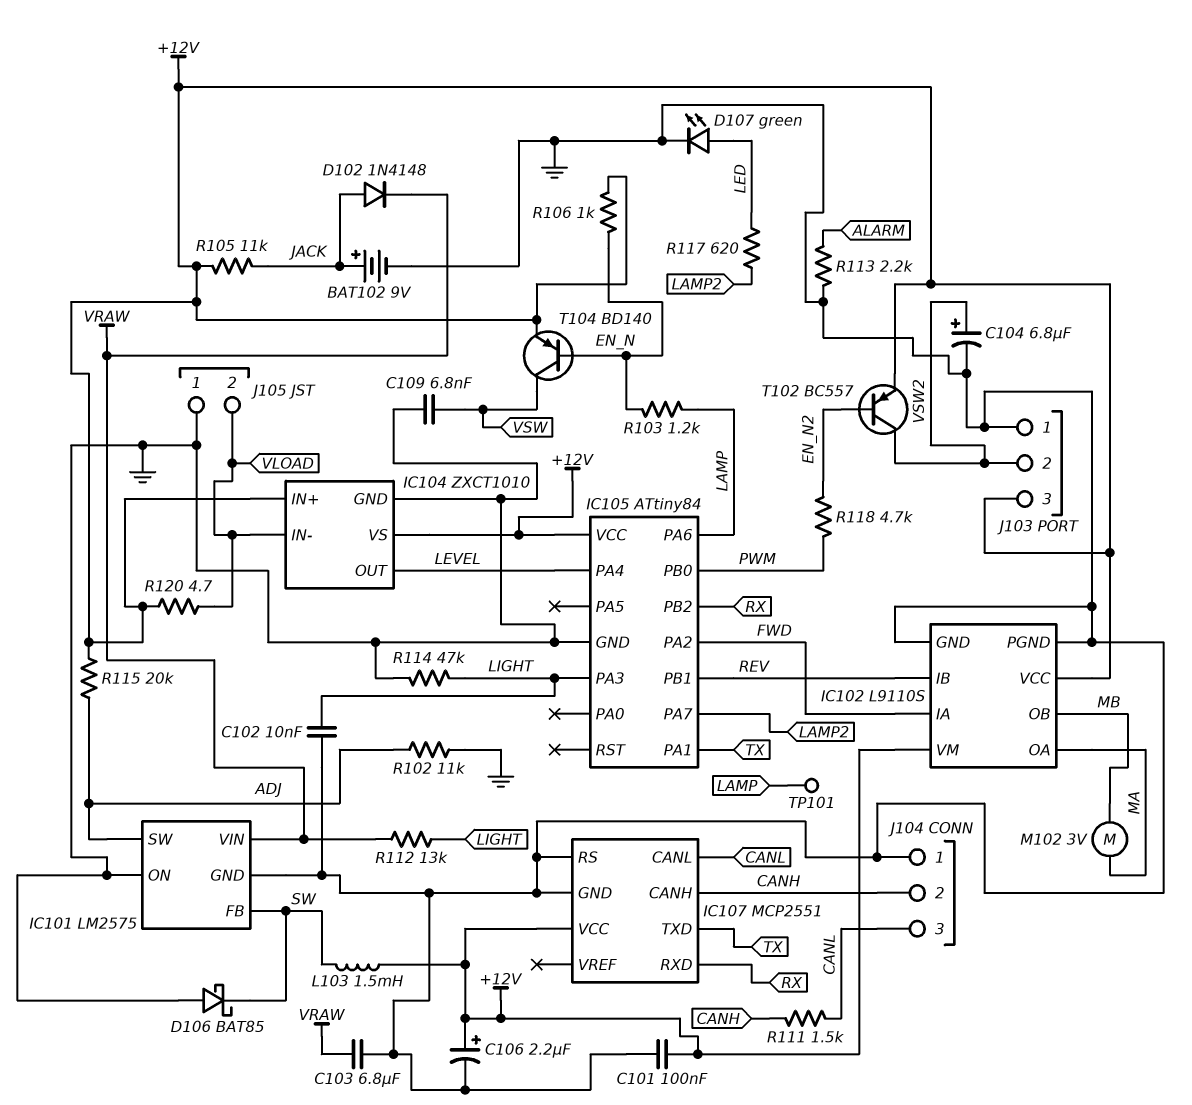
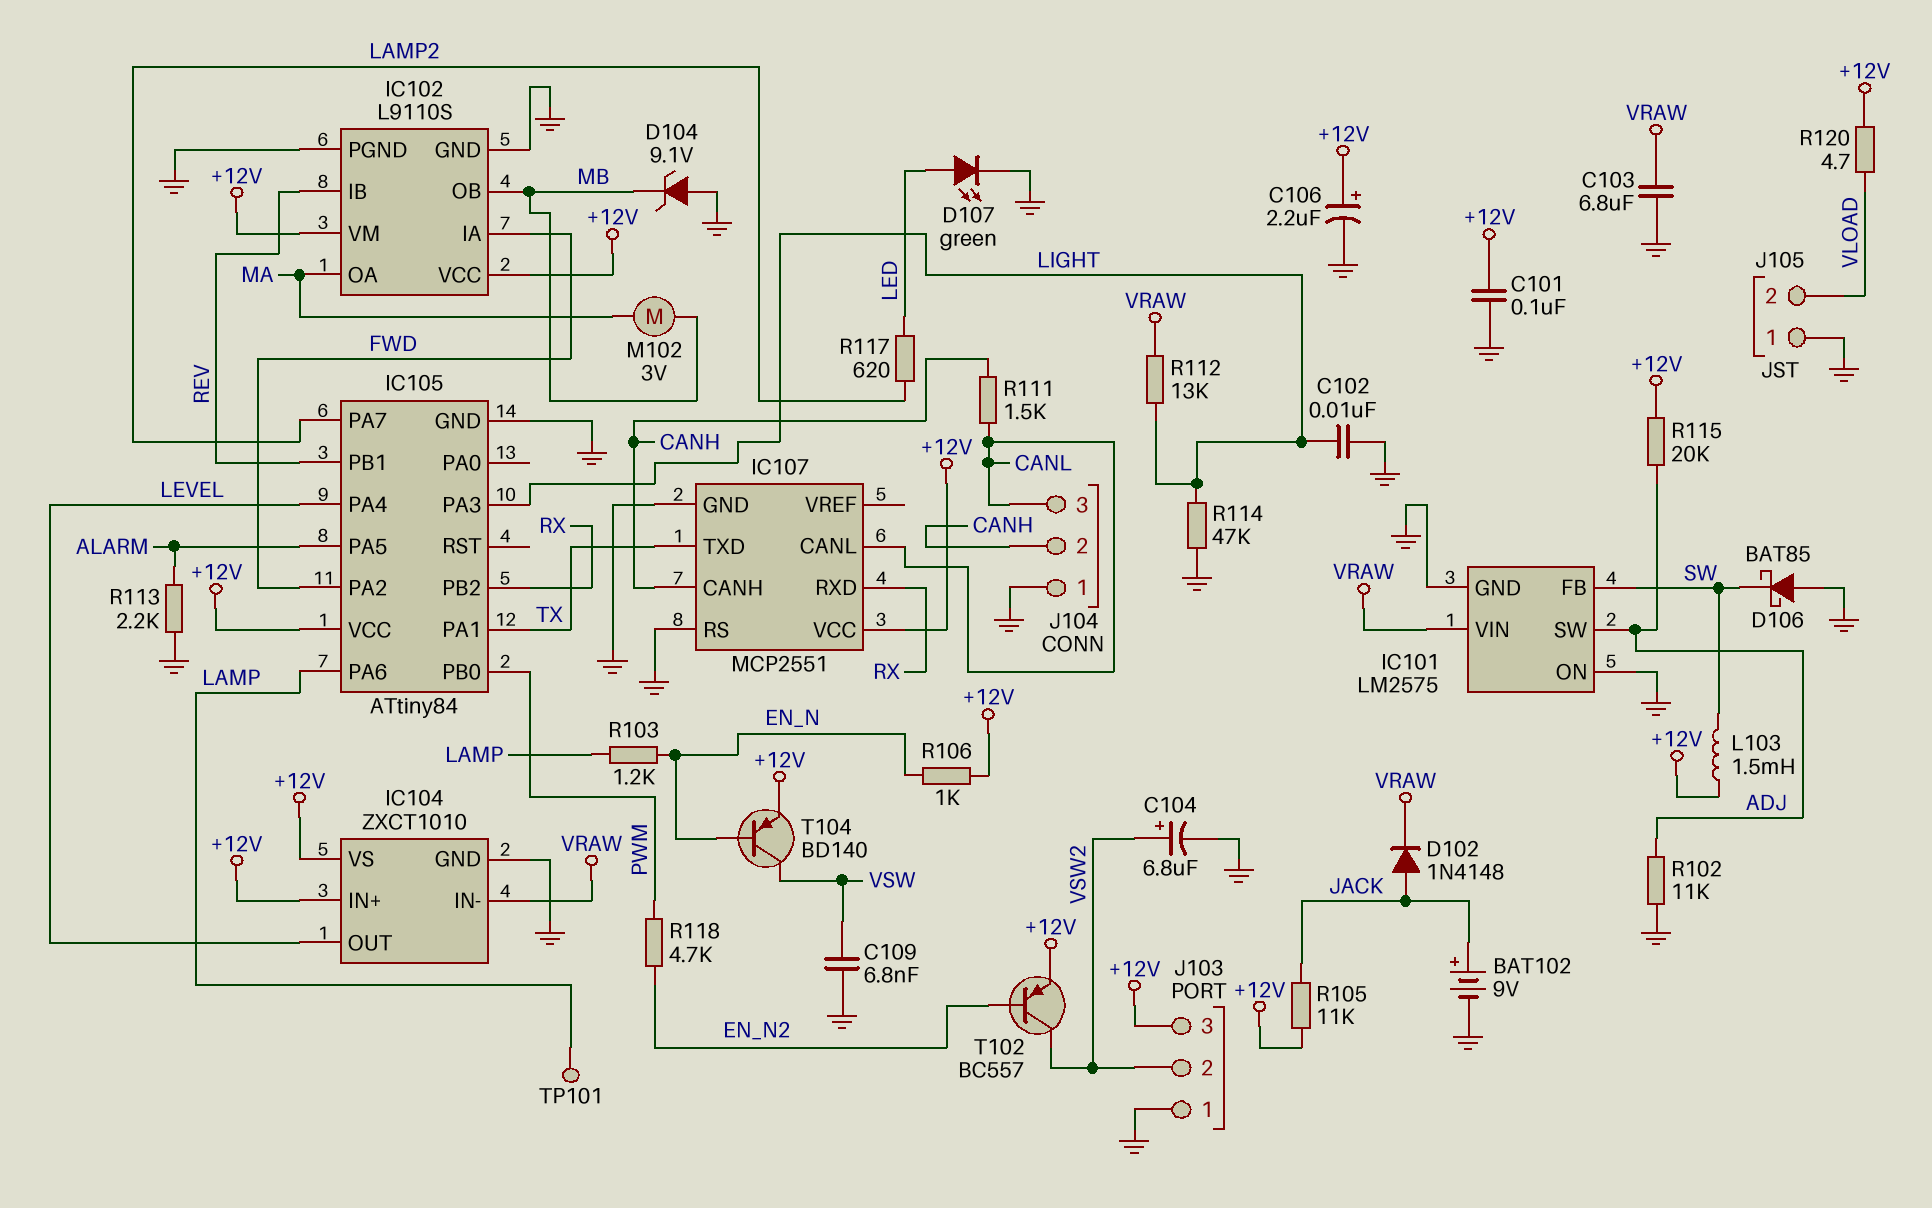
D104: none -> zener 9.1V (A GND, K MB)
IC104 pin IN-: VLOAD -> VRAW
IC105 pin PA5: none -> ALARM

